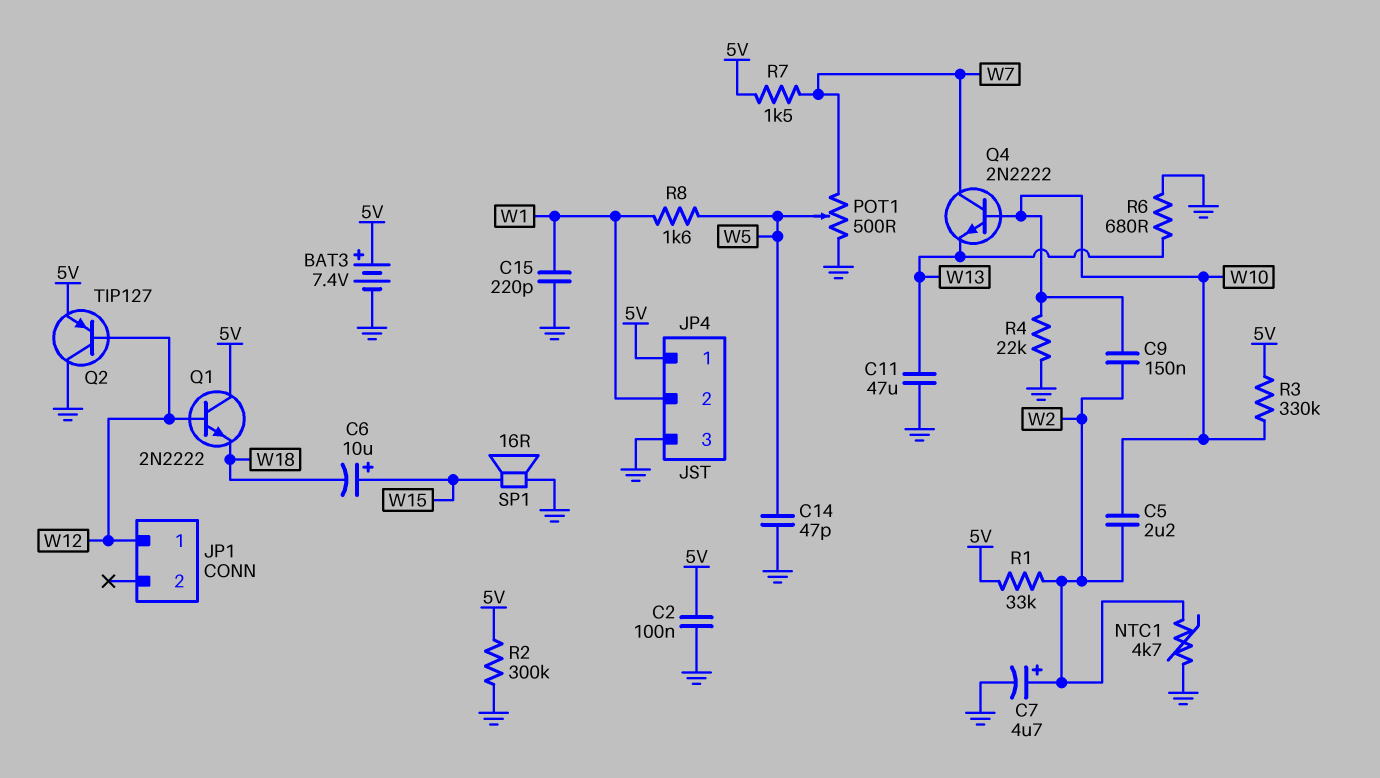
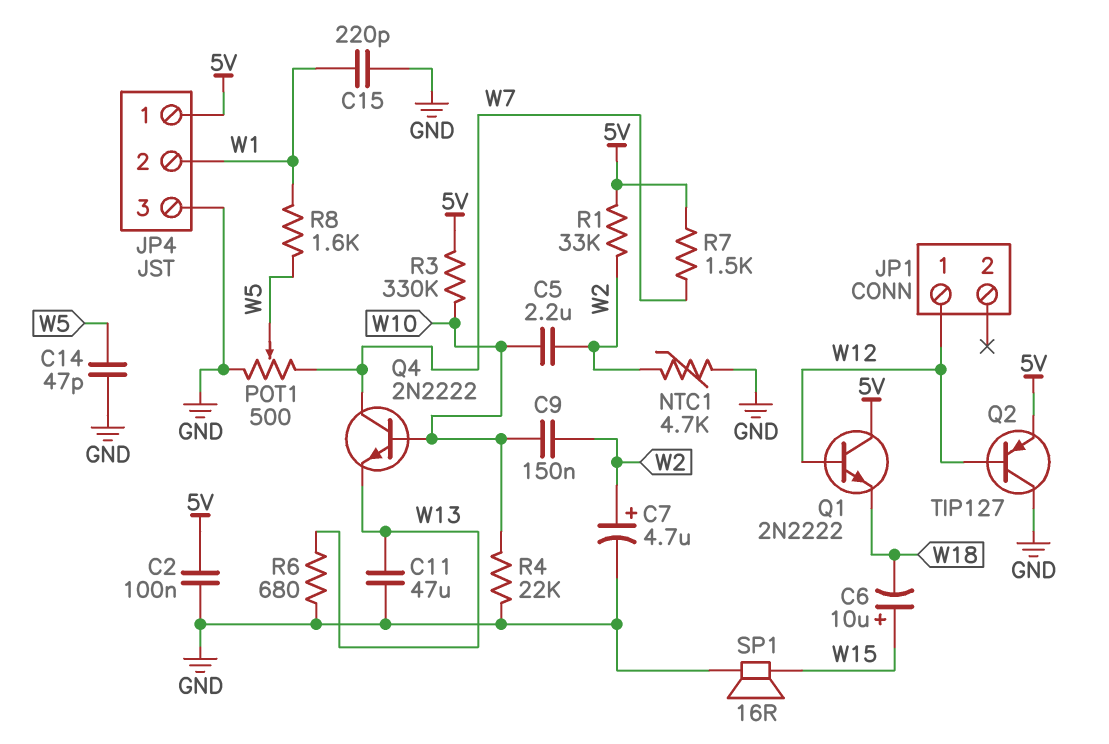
BAT3: 7.4V (plus 5V, minus GND) -> none
R2: 300k (5V, GND) -> none

